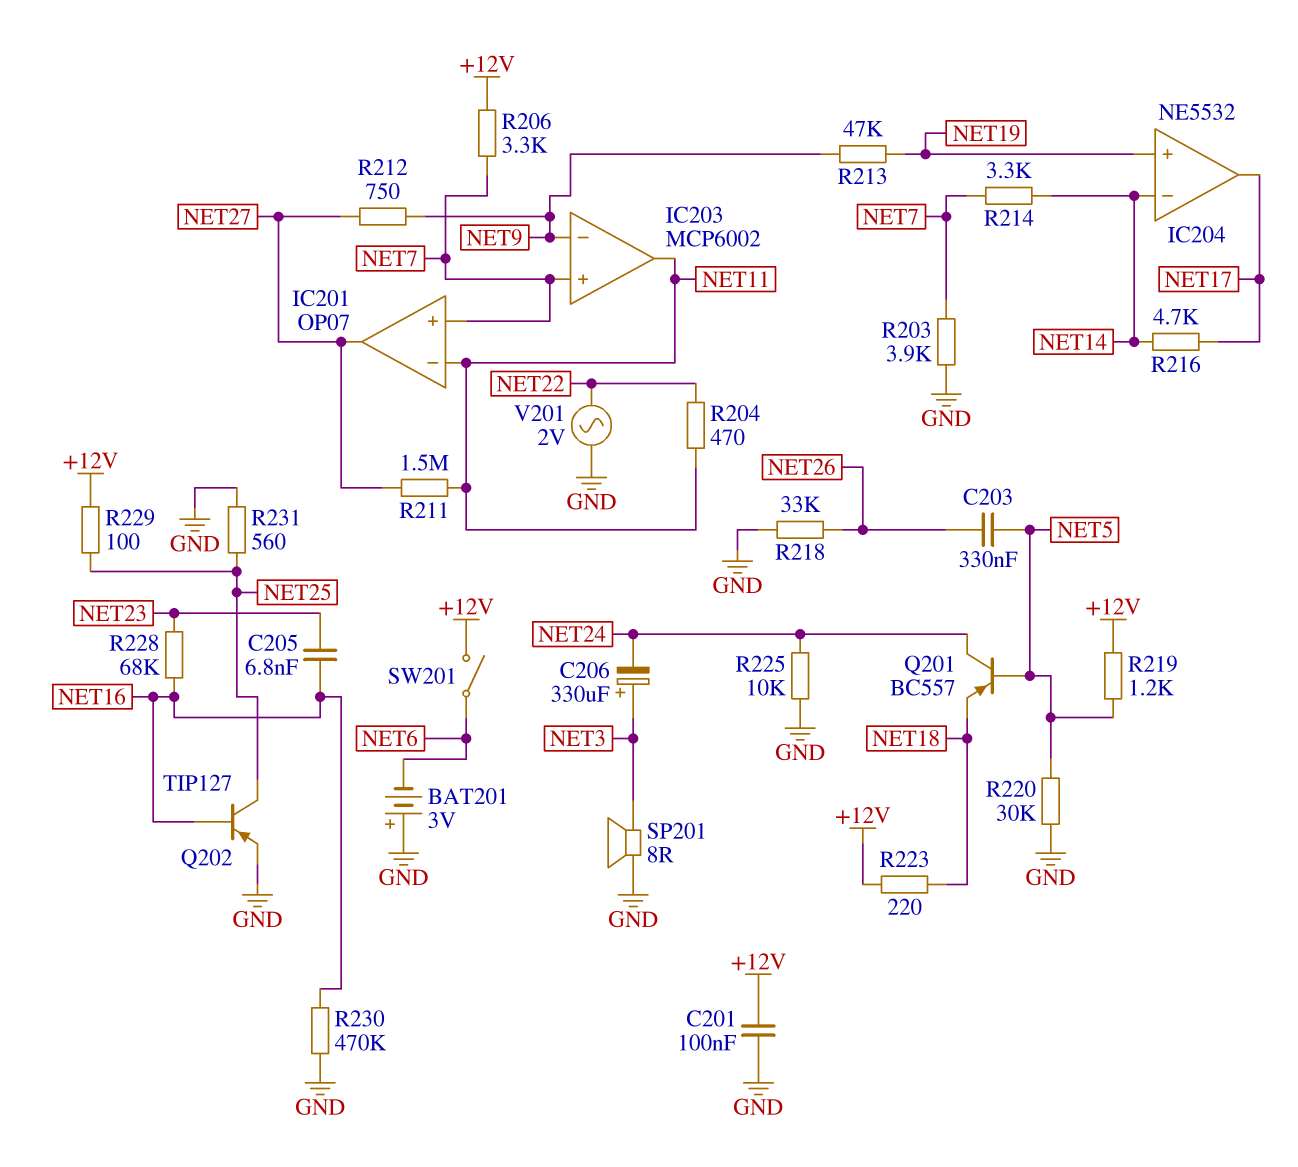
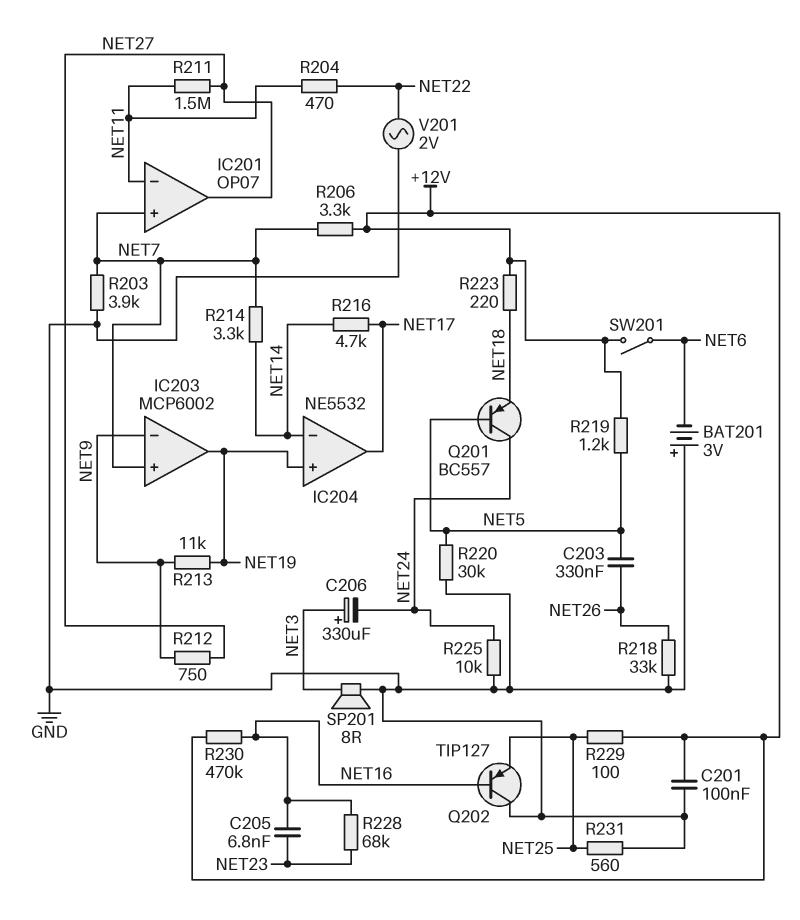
IC203 pin out: NET11 -> NET19
Q202: PNP TIP127 (B NET16, C NET25, E GND) -> PNP TIP127 (B NET16, C GND, E NET25)
R213: 47k (NET9, NET19) -> 11k (NET9, NET19)
R230: 470k (GND, NET16) -> 470k (+12V, NET16)

